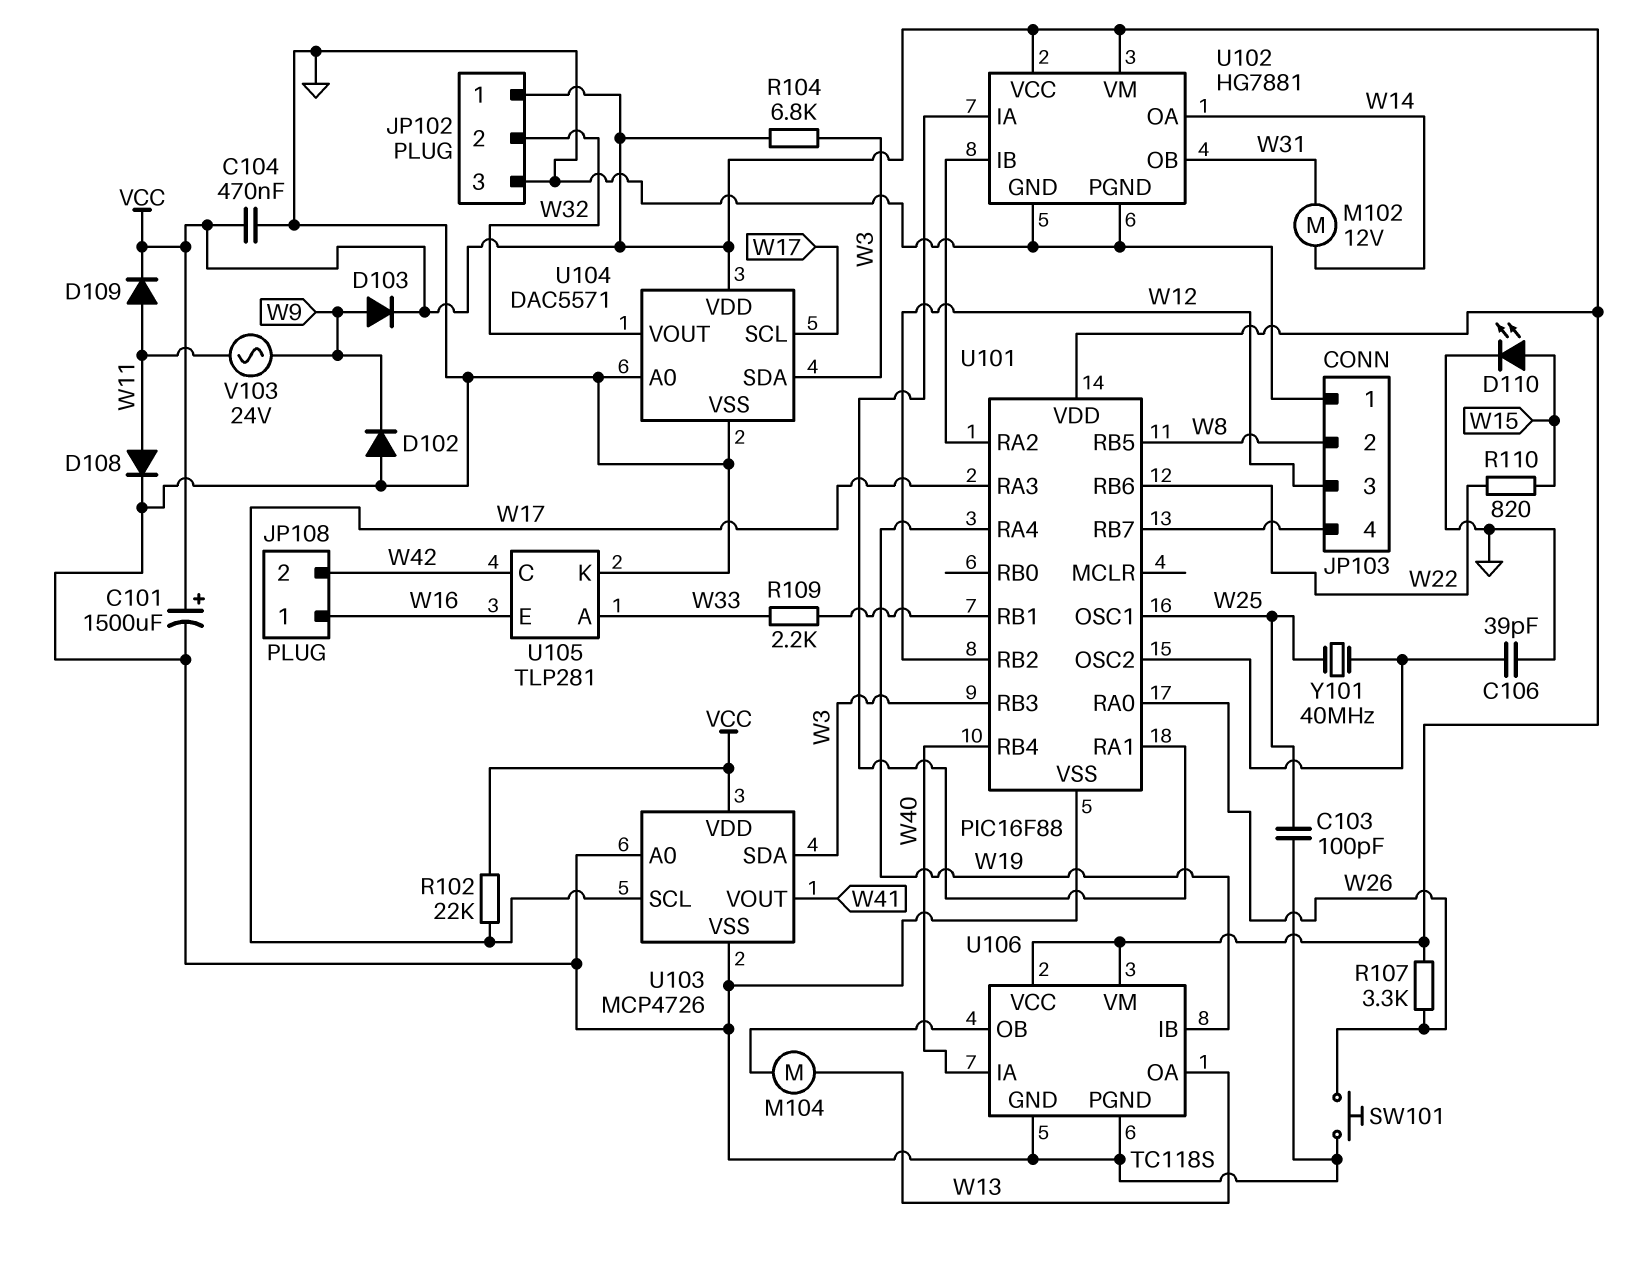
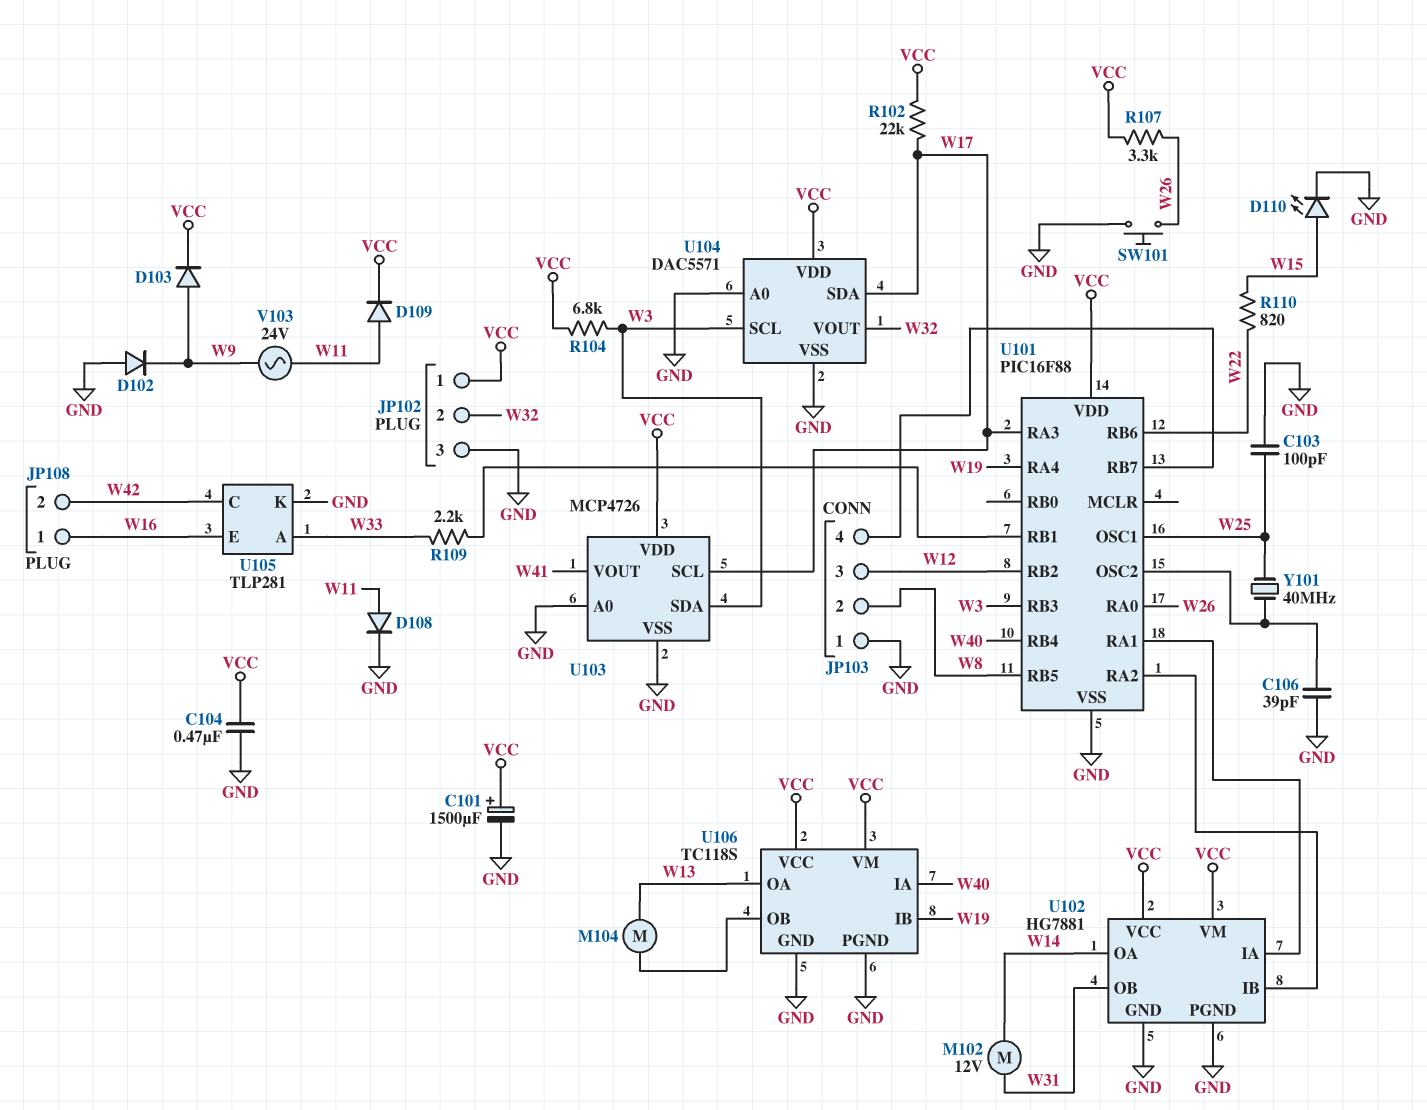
U104 pin SCL: W17 -> W3
U104 pin SDA: W3 -> W17

